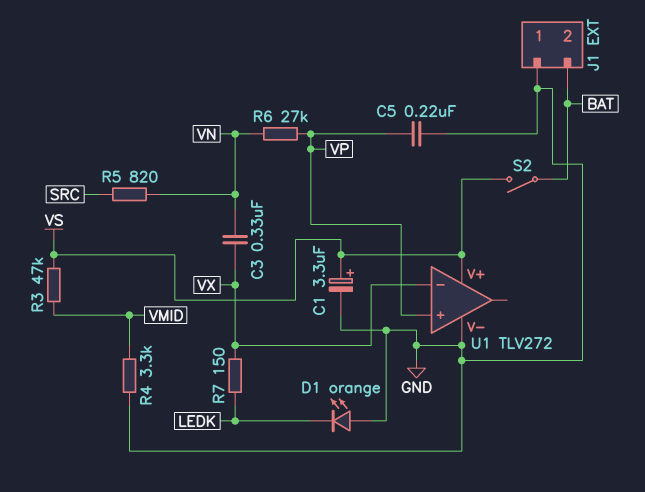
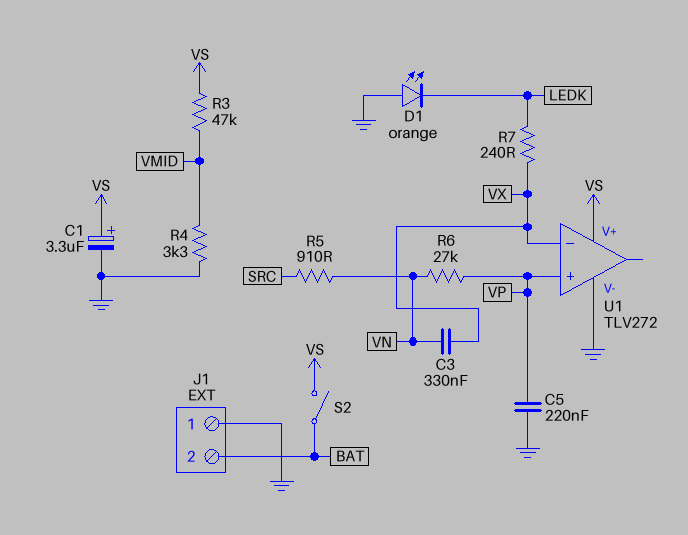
R5: 820 (SRC, VN) -> 910 (SRC, VN)
R7: 150 (LEDK, VX) -> 240 (LEDK, VX)

